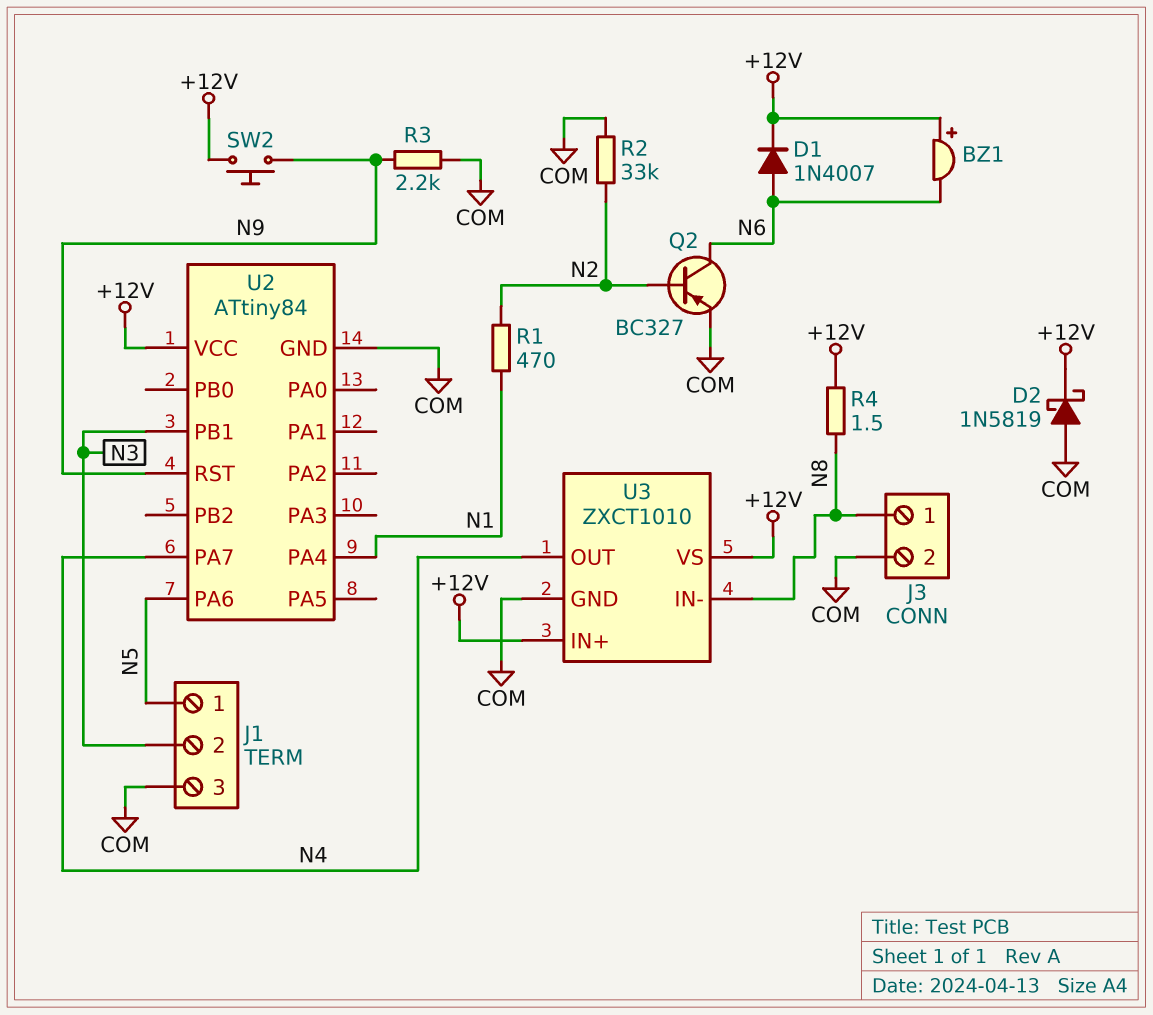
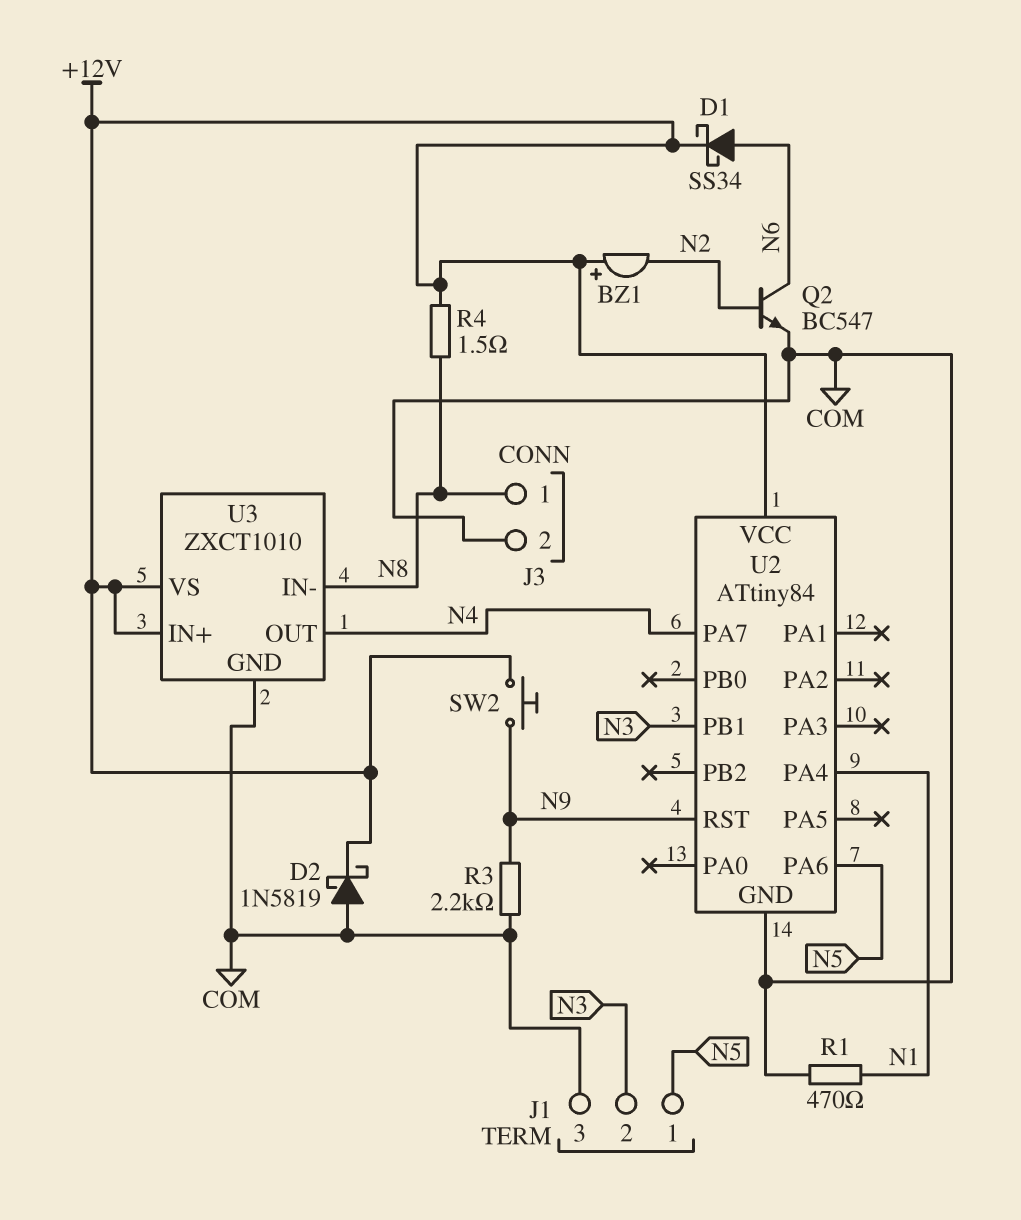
BZ1: buzzer (plus +12V, minus N6) -> buzzer (plus +12V, minus N2)
D1: diode 1N4007 (A N6, K +12V) -> schottky SS34 (A N6, K +12V)
Q2: PNP BC327 (B N2, C N6, E COM) -> NPN BC547 (B N2, C N6, E COM)
R1: 470 (N1, N2) -> 470 (COM, N1)
R2: 33k (COM, N2) -> none

